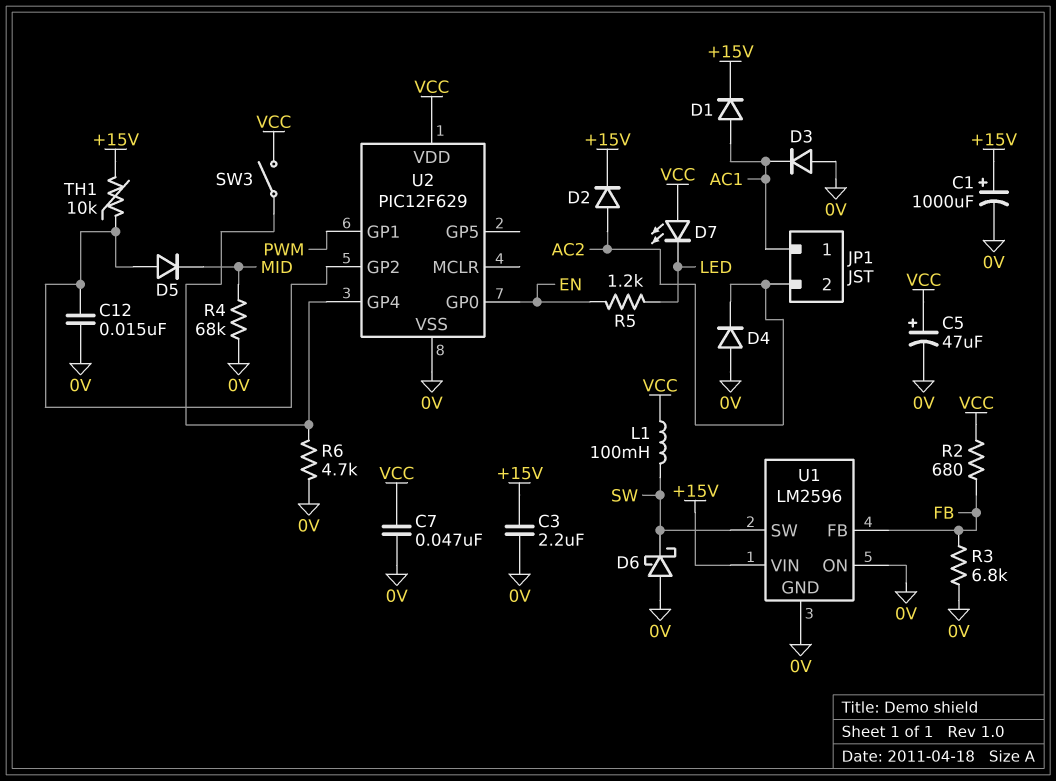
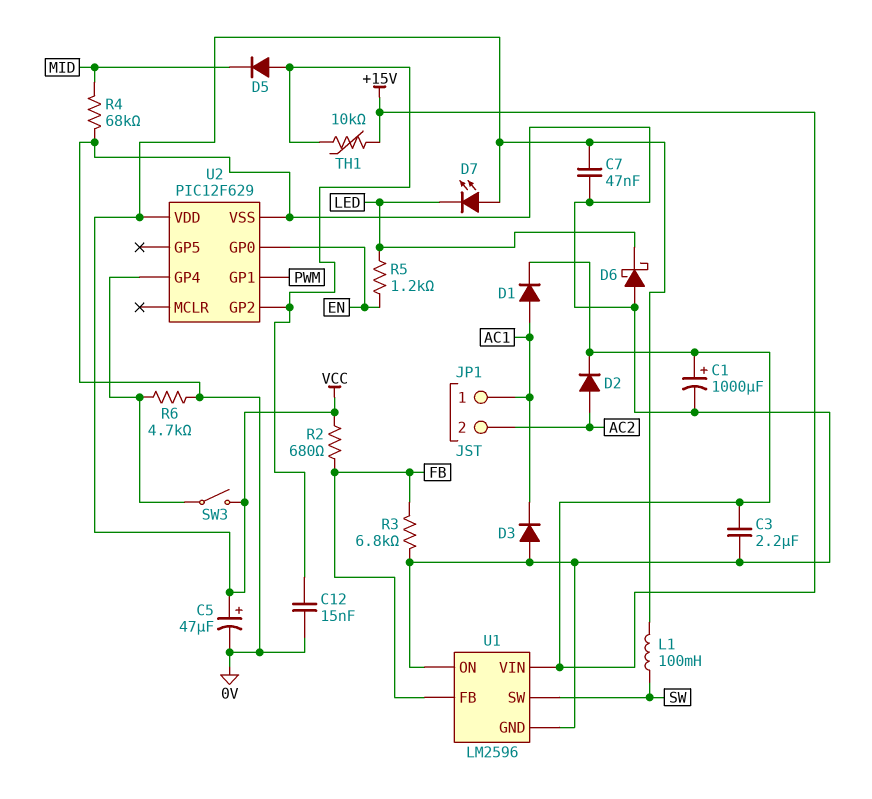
D4: diode (A 0V, K AC2) -> none
D6: schottky (A 0V, K SW) -> schottky (A 0V, K LED)

